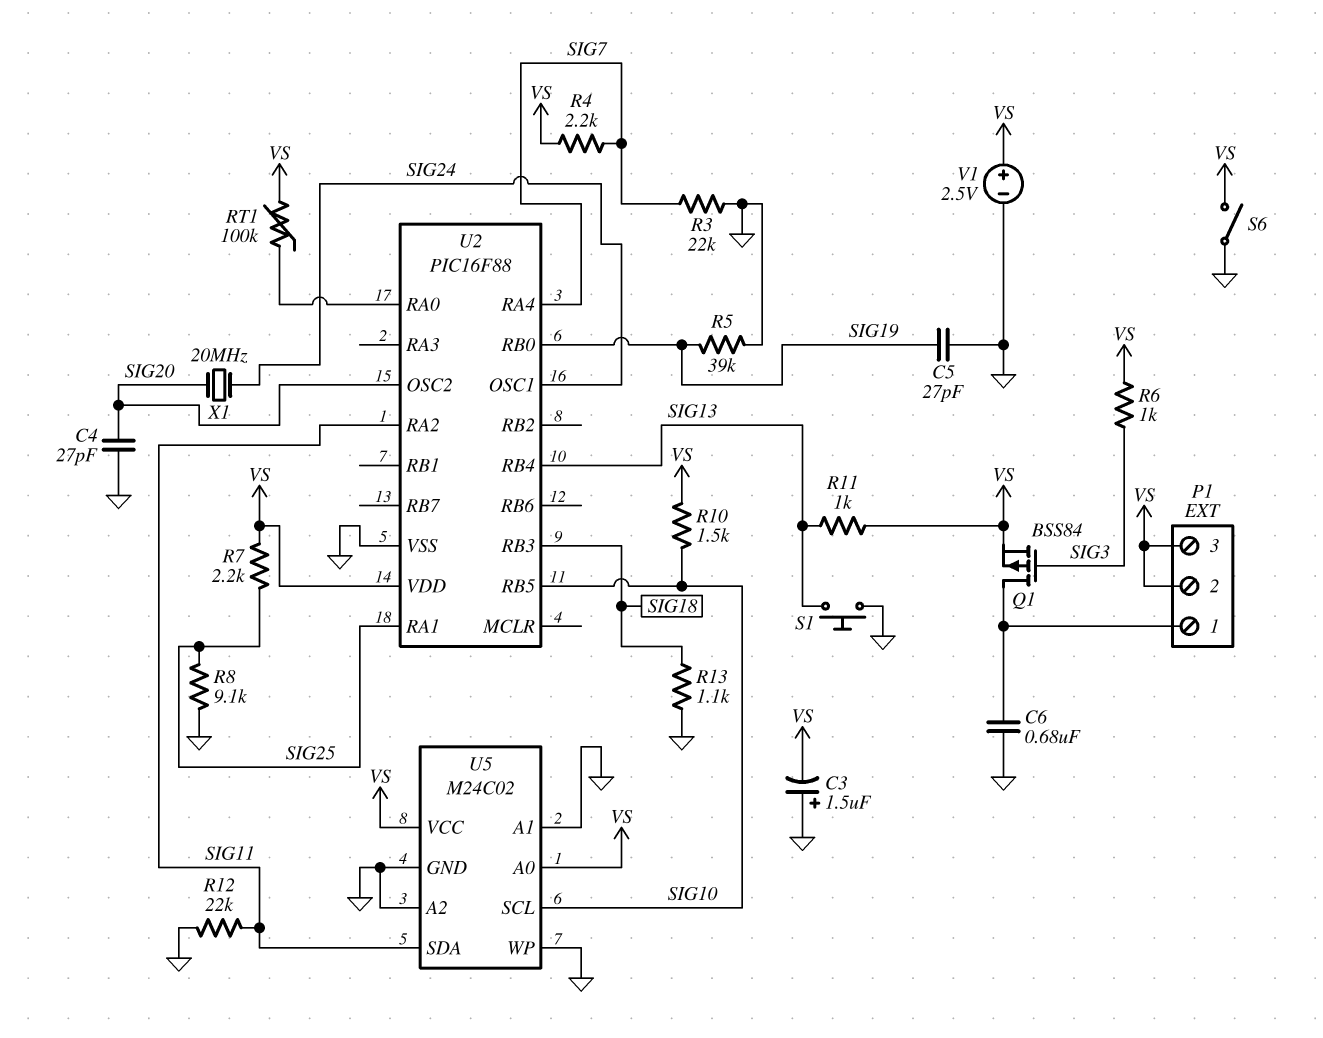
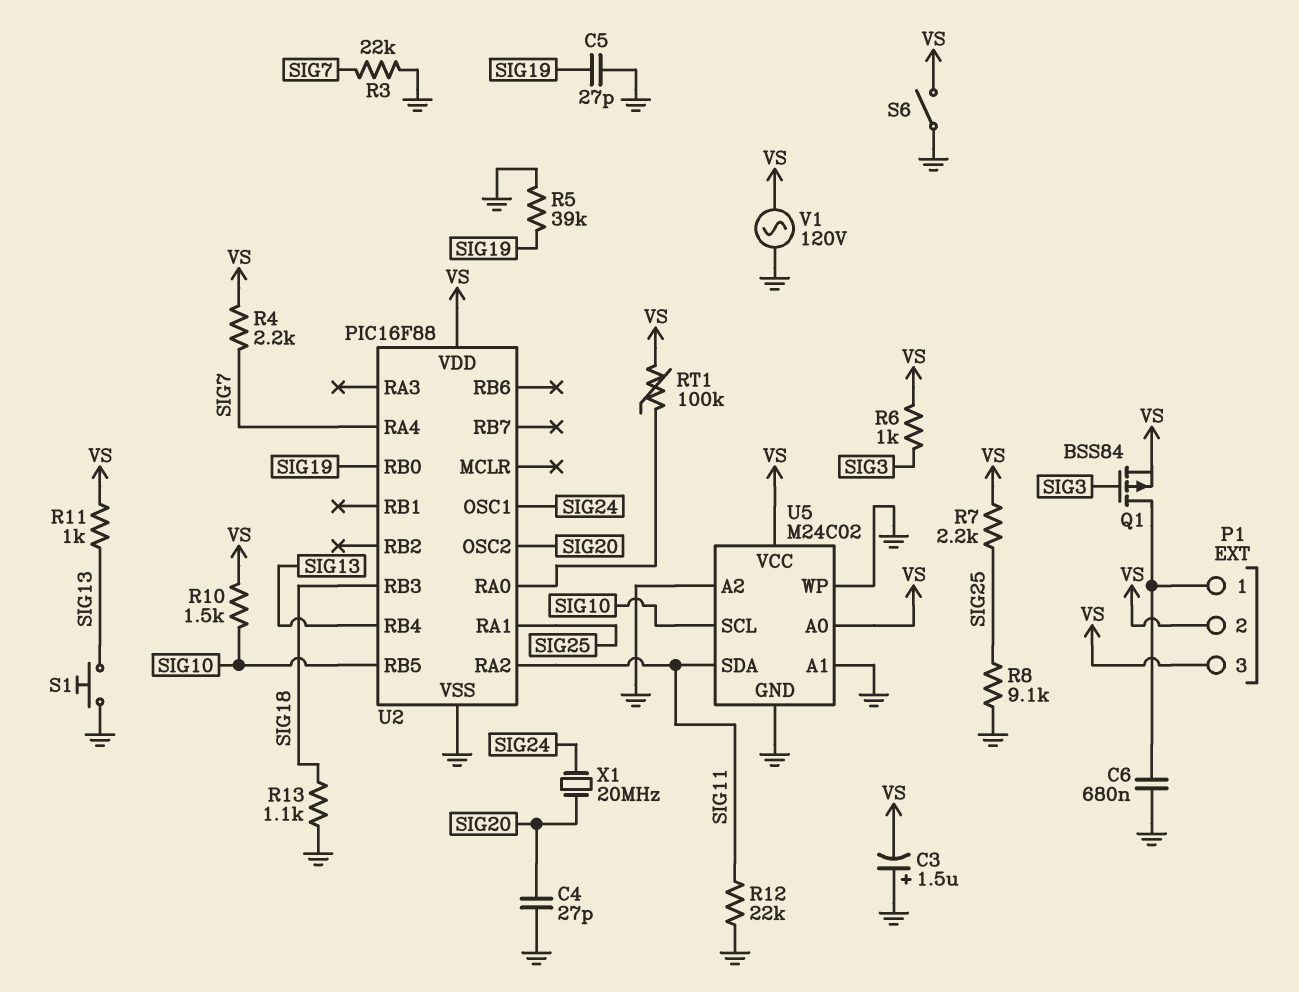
V1: 2.5V (plus VS, minus GND) -> AC 120V (GND, VS)

